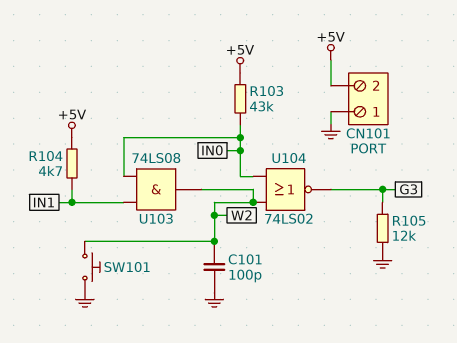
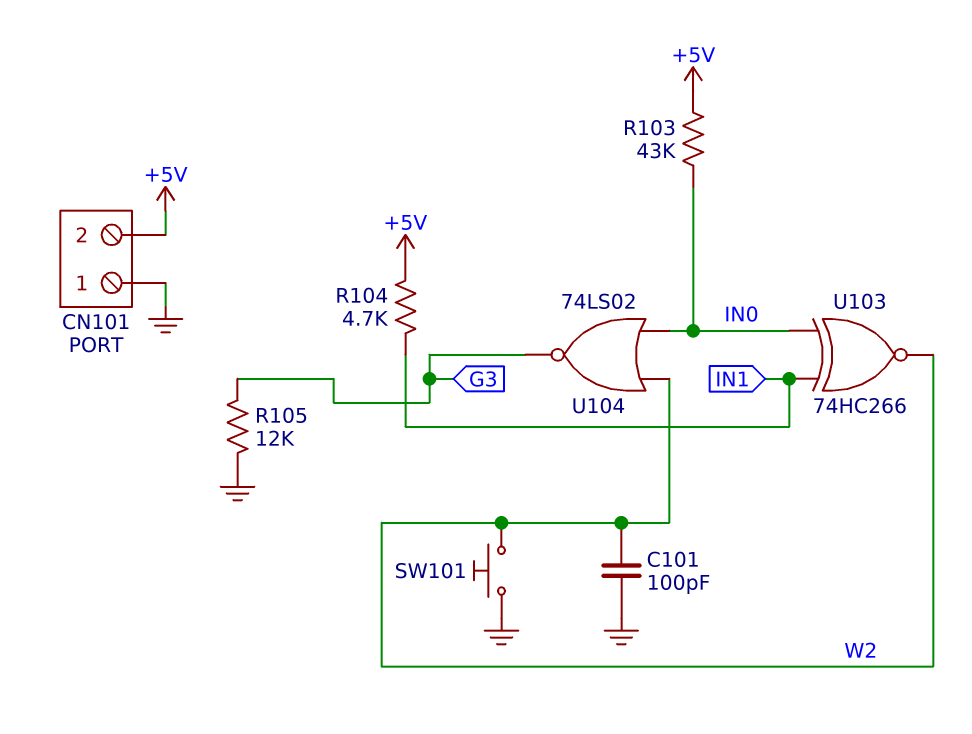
U103: AND 74LS08 (in IN0, in IN1, out W2) -> XNOR 74HC266 (in IN0, in IN1, out W2)

